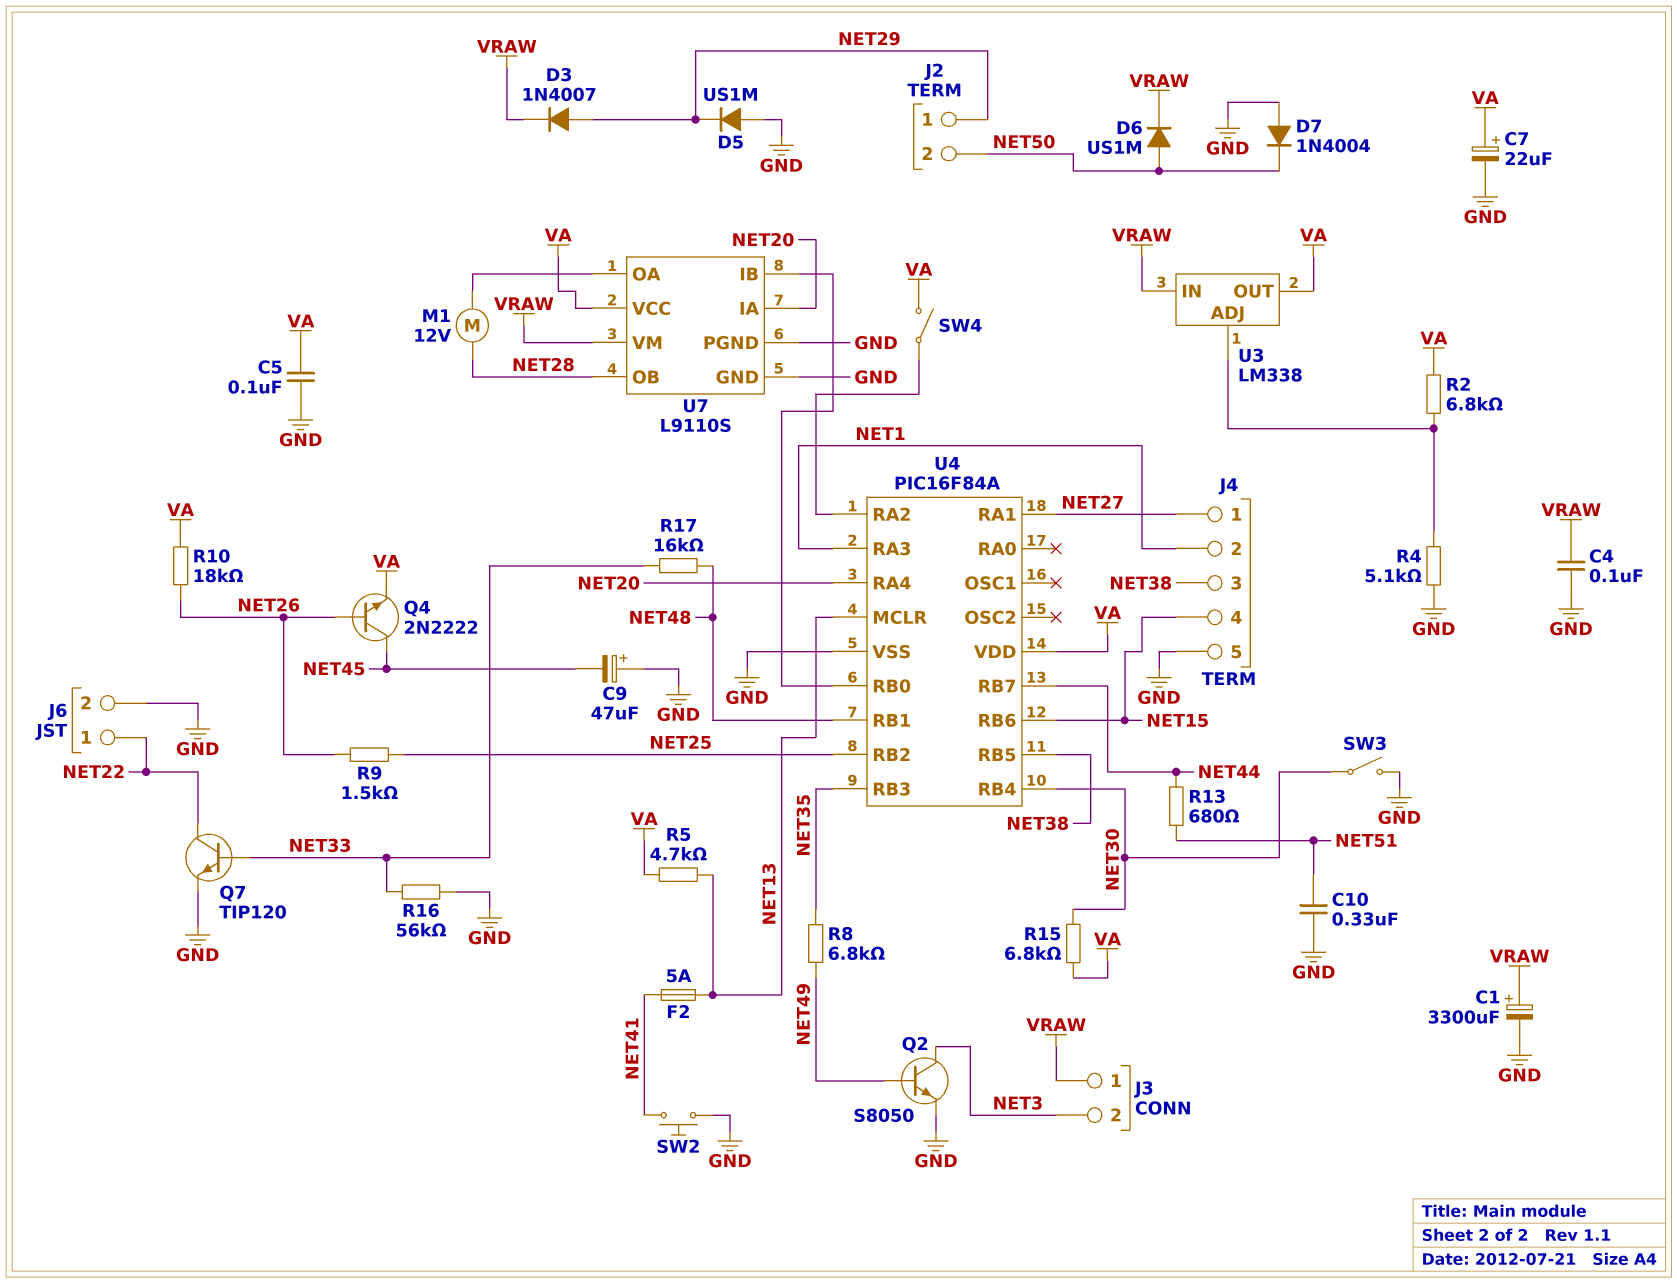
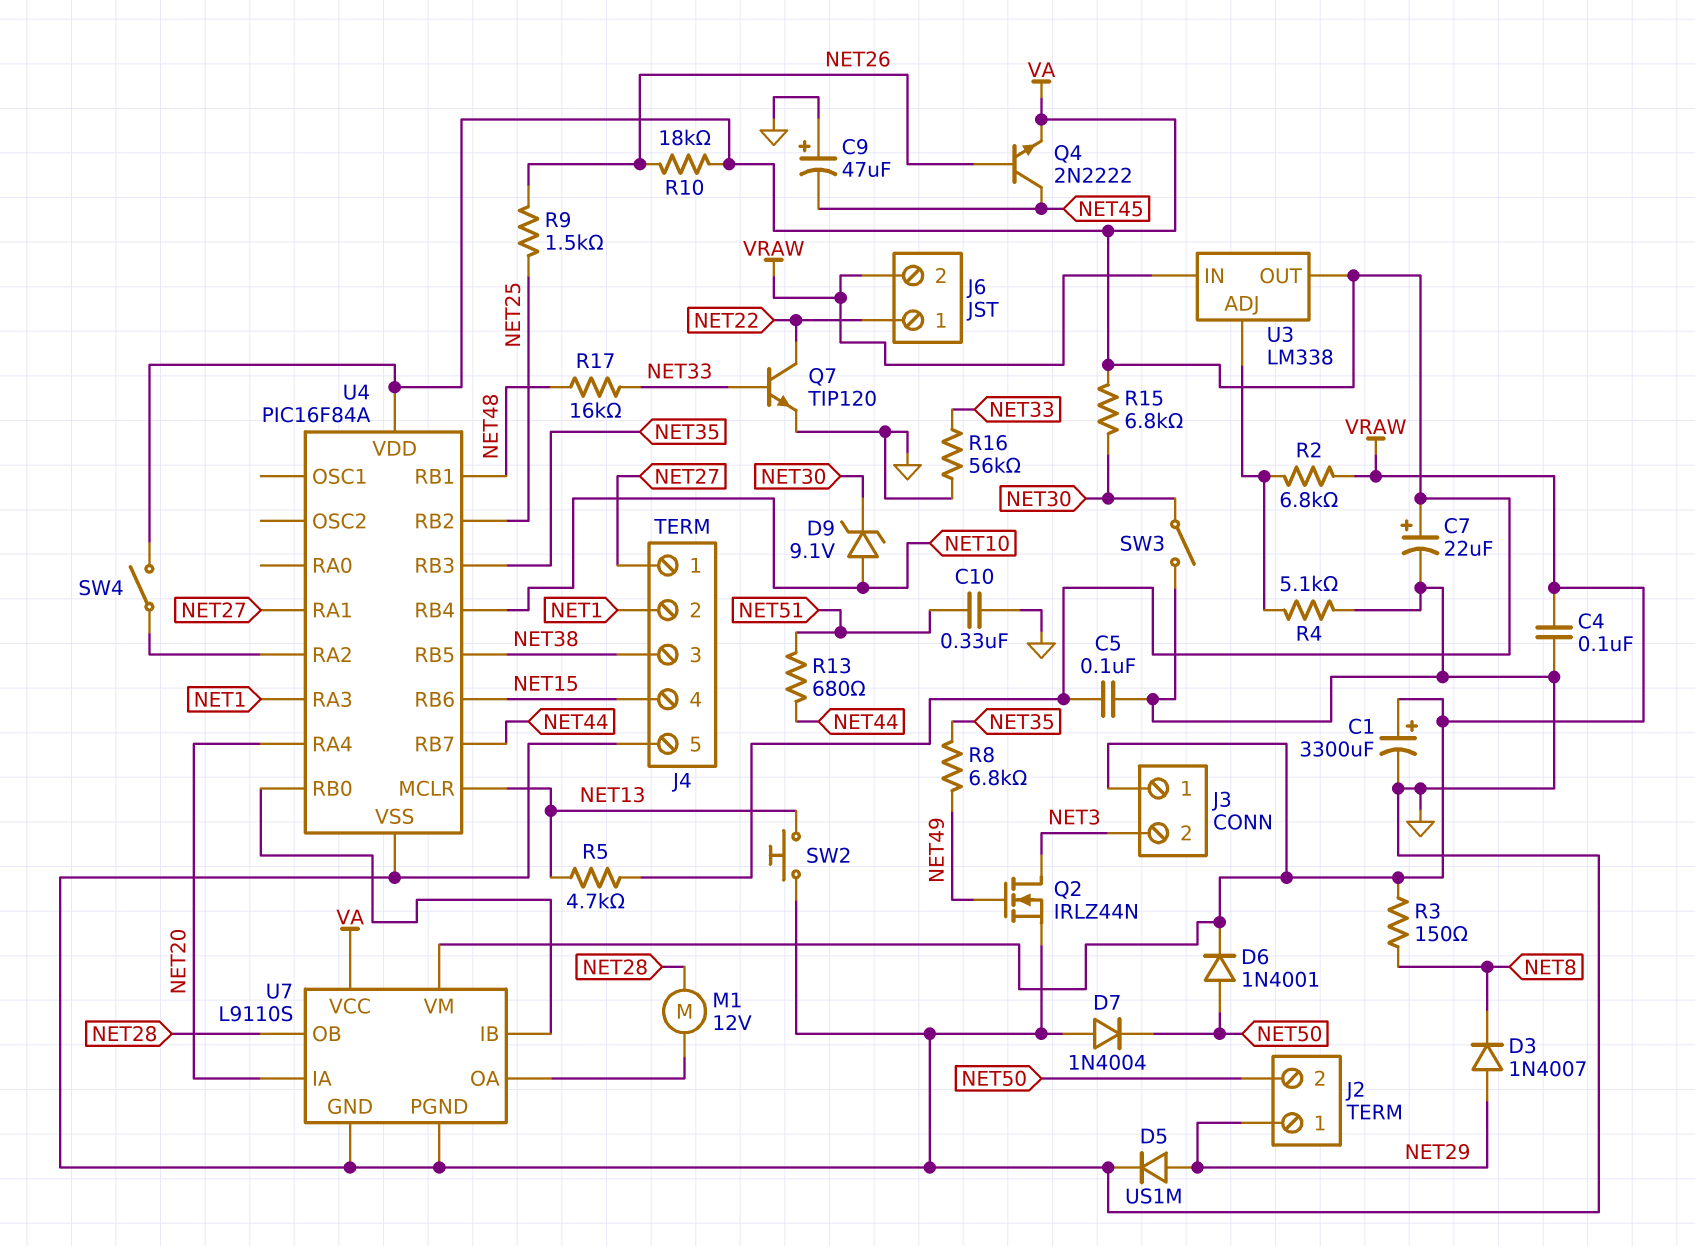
D3: diode 1N4007 (A NET29, K VRAW) -> diode 1N4007 (A NET29, K NET8)
D5: diode US1M (A GND, K NET29) -> diode US1M (A NET29, K GND)
D6: diode US1M (A NET50, K VRAW) -> diode 1N4001 (A NET50, K VRAW)
D9: none -> zener 9.1V (A NET10, K NET30)
F2: 5A (NET13, NET41) -> none
J6 pin 2: GND -> VRAW
Q2: NPN S8050 (B NET49, C NET3, E GND) -> NMOS IRLZ44N (G NET49, D NET3, S GND)
R2: 6.8k (U3/ADJ, VA) -> 6.8k (U3/ADJ, VRAW)
R3: none -> 150 (NET8, VRAW)
SW2: button (GND, NET41) -> button (GND, NET13)
U4 pin RB4: NET30 -> NET10

